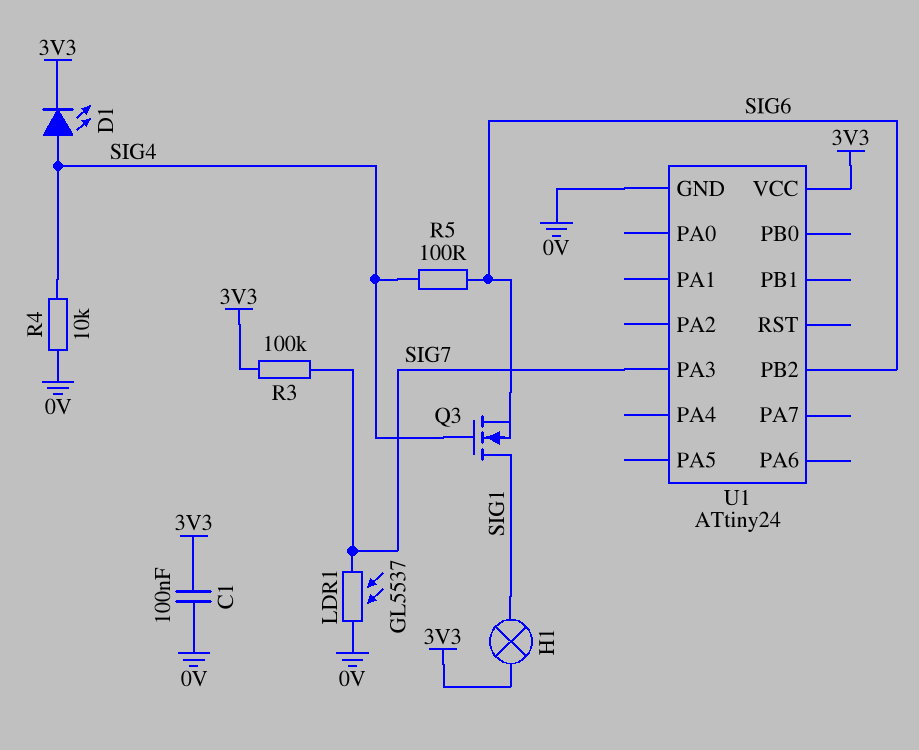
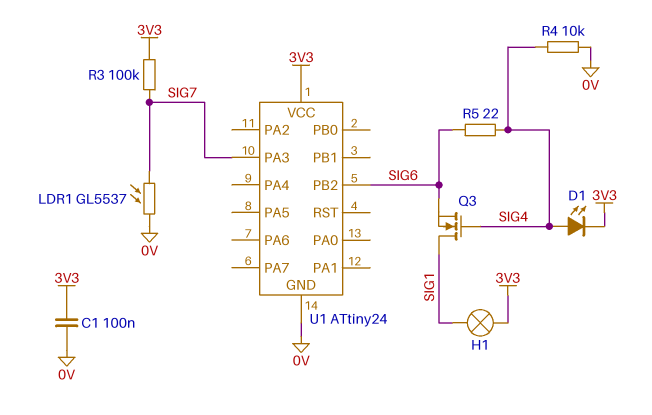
R5: 100 (SIG4, SIG6) -> 22 (SIG4, SIG6)

